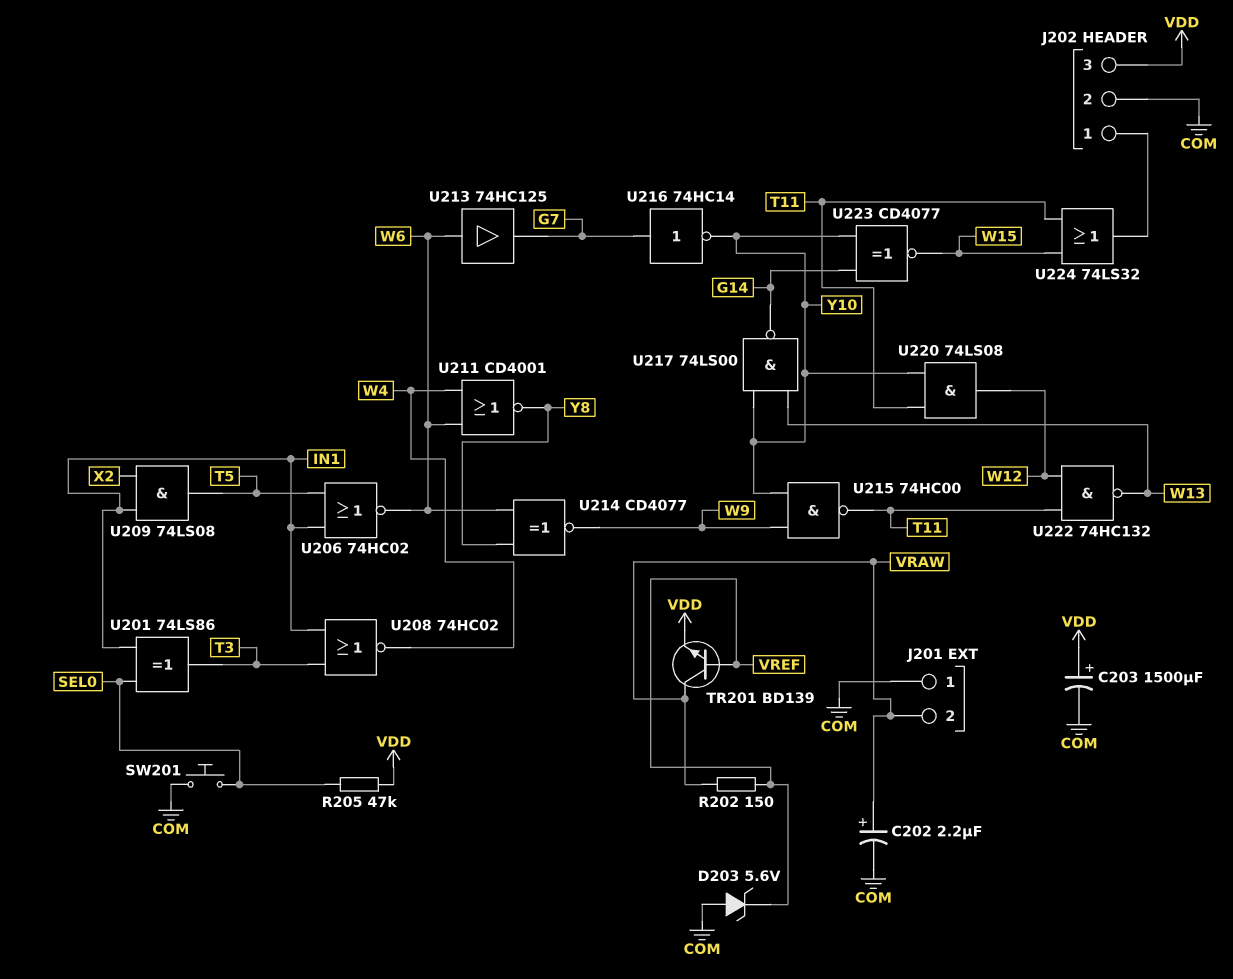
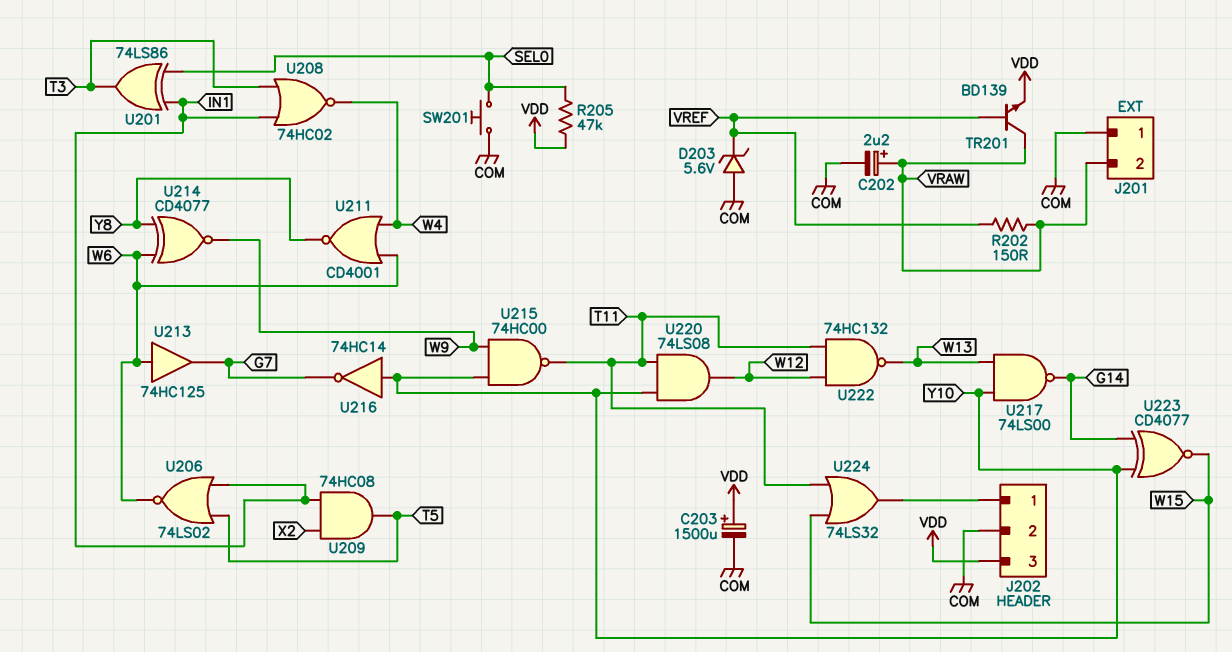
U206: NOR 74HC02 (in IN1, in T5, out W6) -> NOR 74LS02 (in IN1, in T5, out W6)
U209: AND 74LS08 (in IN1, in X2, out T5) -> AND 74HC08 (in IN1, in X2, out T5)
U216: NOT 74HC14 (in G7, out Y10) -> NOT 74HC14 (in Y10, out G7)

